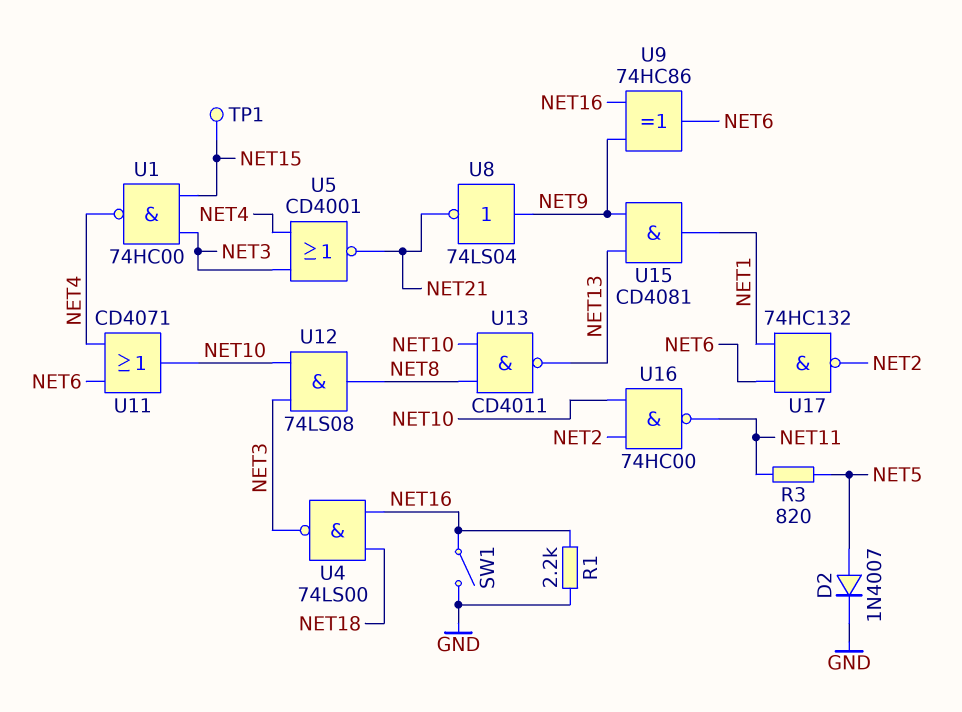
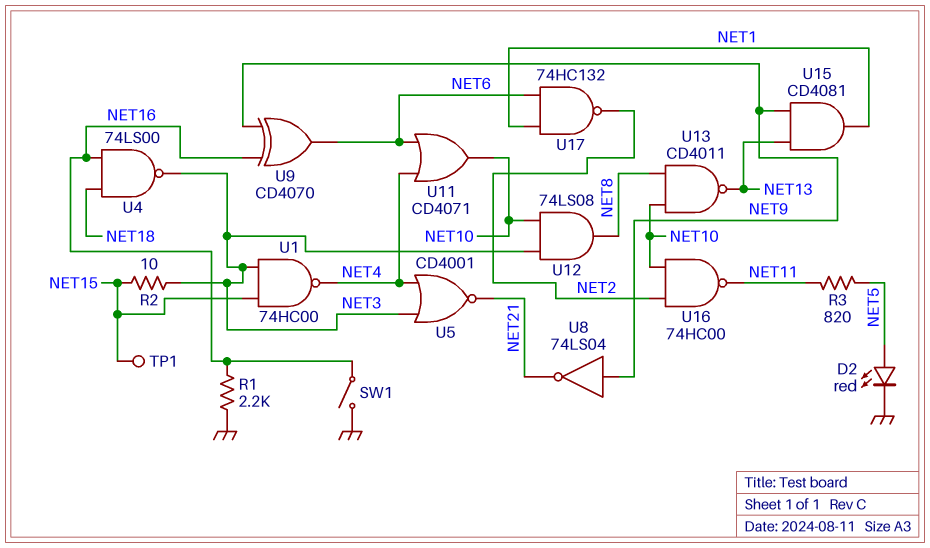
D2: diode 1N4007 (A NET5, K GND) -> LED red (A NET5, K GND)
R2: none -> 10 (NET3, NET15)
U9: XOR 74HC86 (in NET9, in NET16, out NET6) -> XOR CD4070 (in NET9, in NET16, out NET6)

